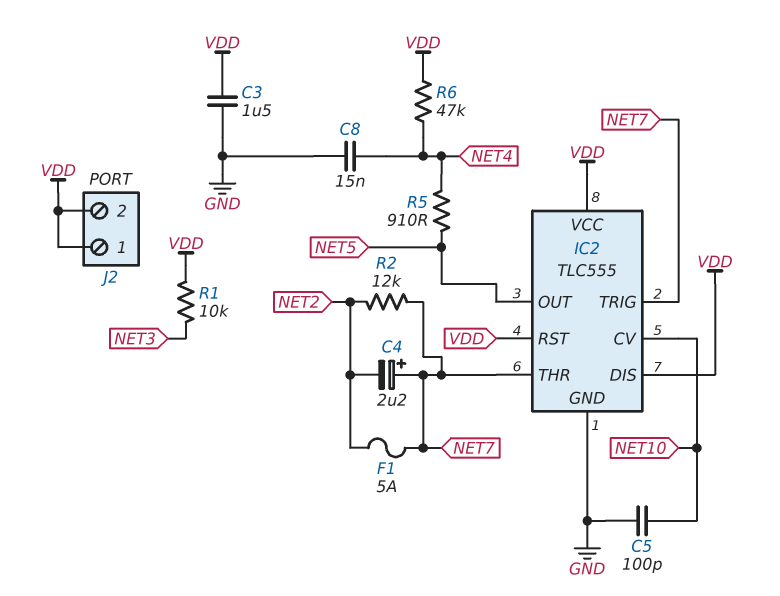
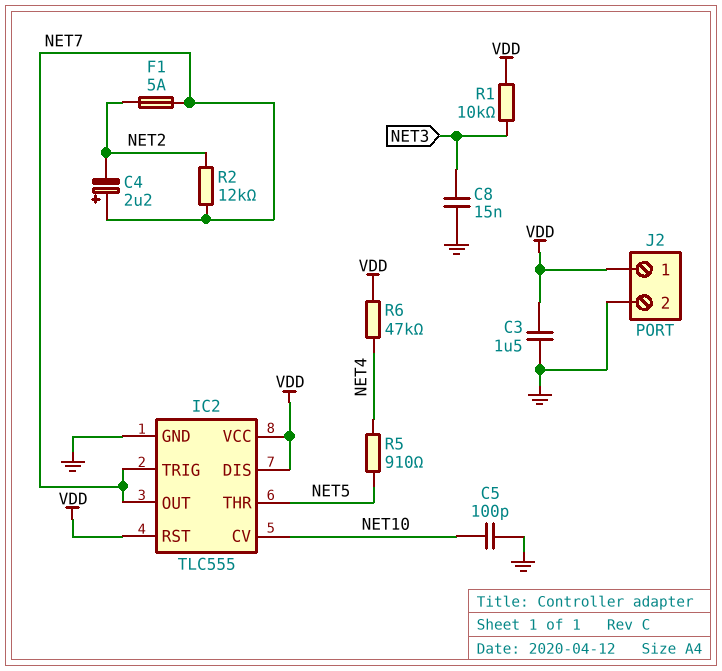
C8: 15nF (GND, NET4) -> 15nF (GND, NET3)
IC2 pin OUT: NET5 -> NET7
IC2 pin THR: NET7 -> NET5
J2 pin 2: VDD -> GND

